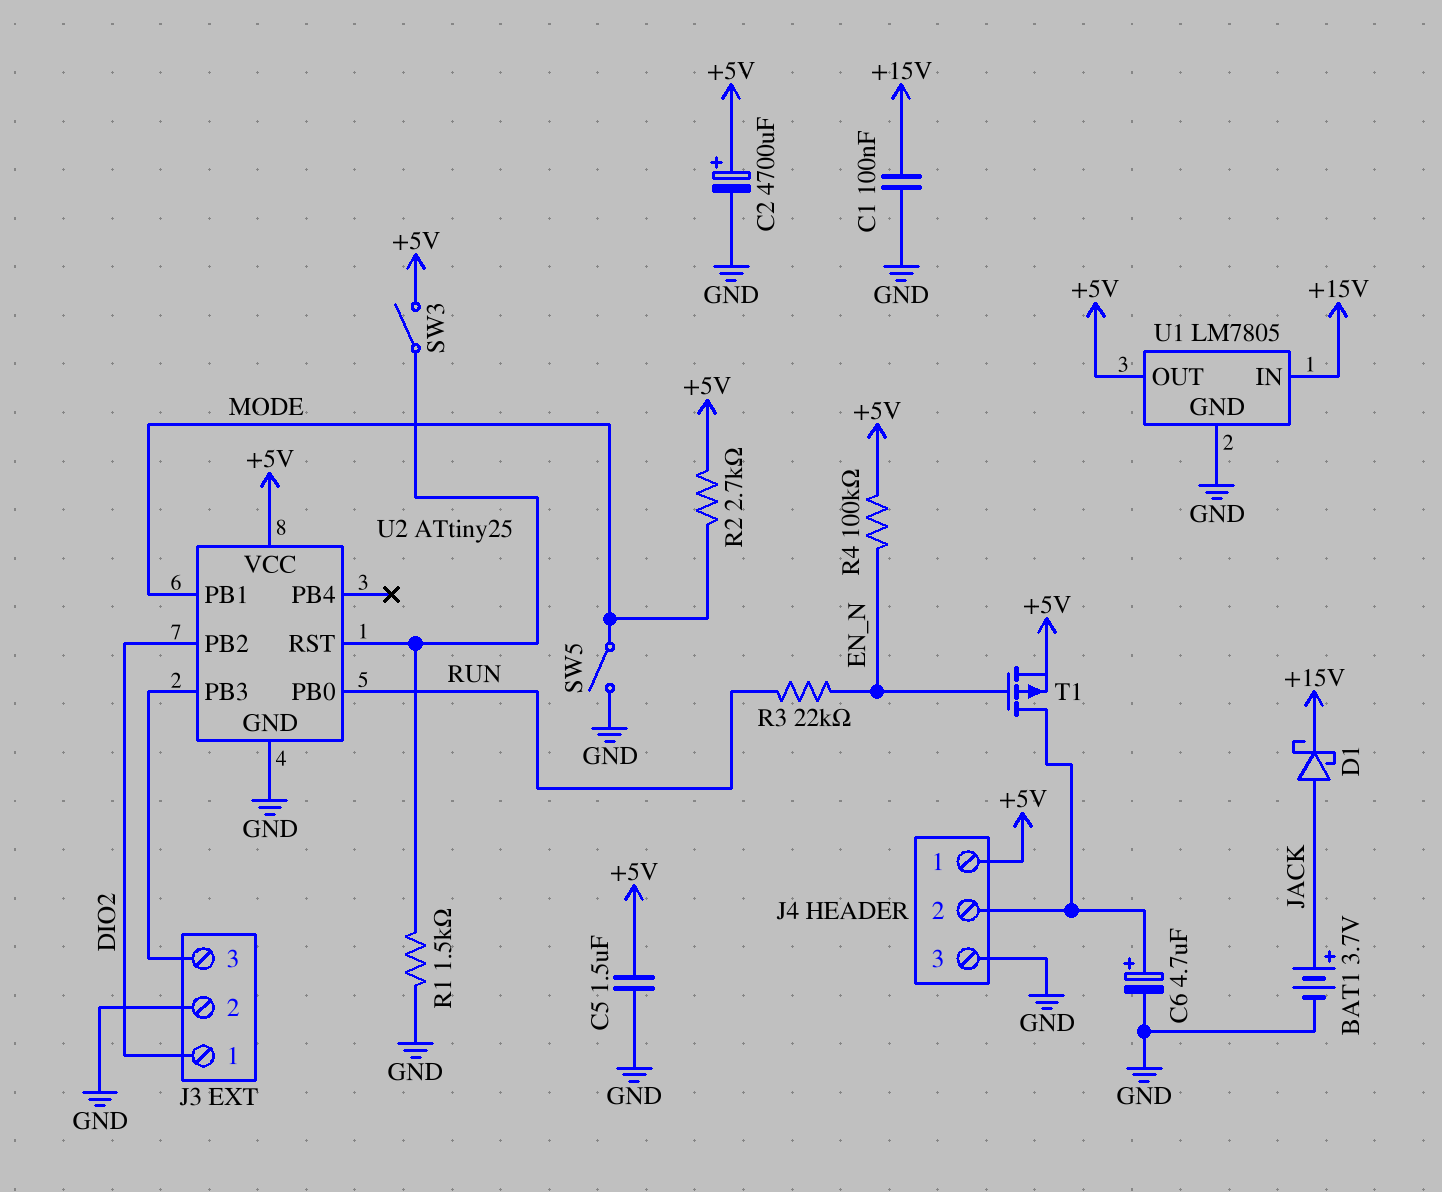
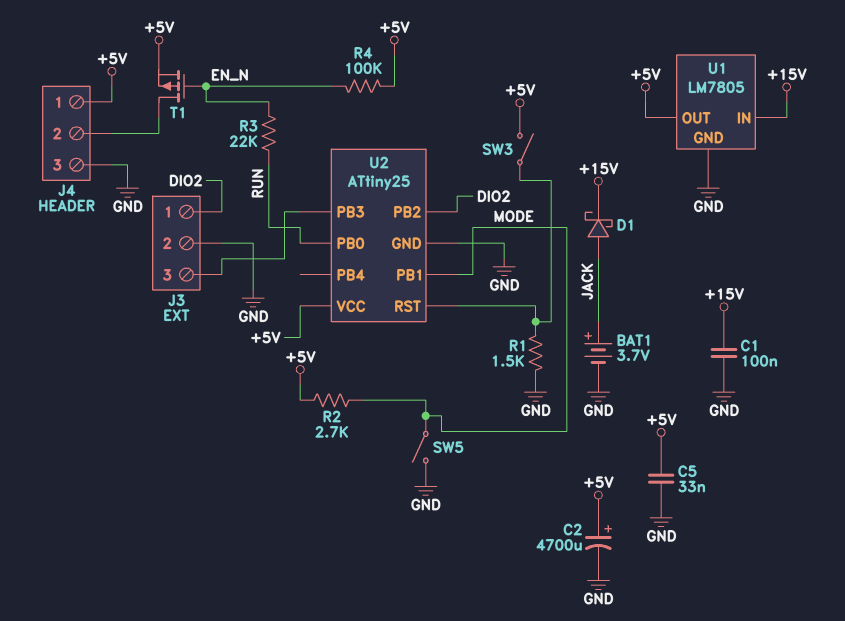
C5: 1.5uF (+5V, GND) -> 33nF (+5V, GND)
C6: 4.7uF (plus J4/2, minus GND) -> none

